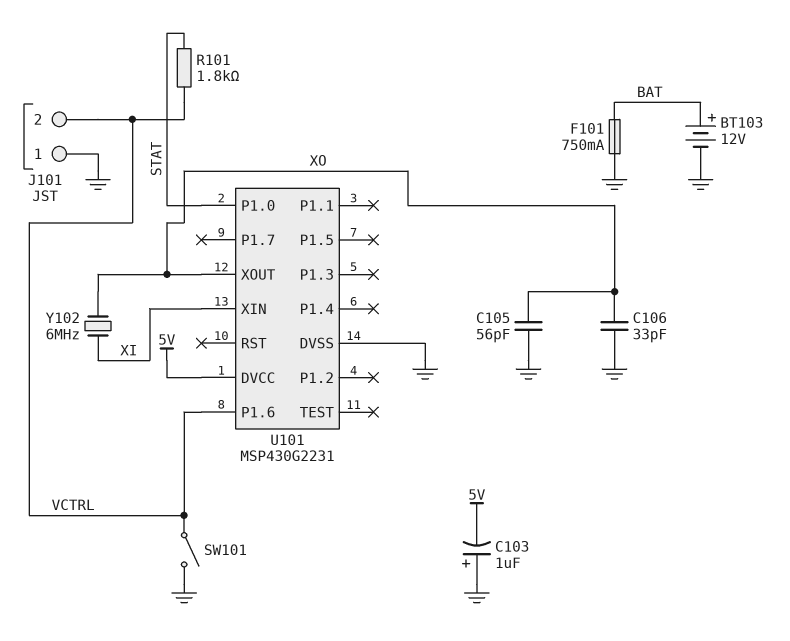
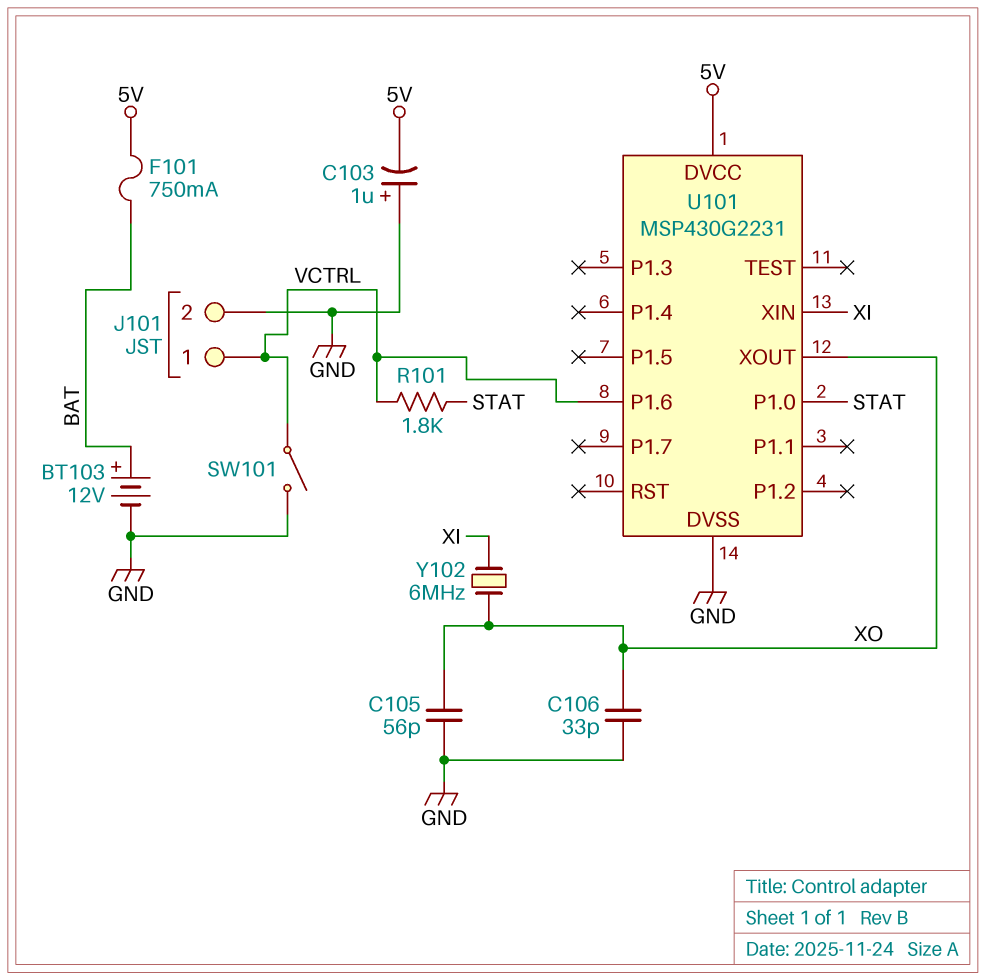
F101: 750mA (BAT, GND) -> 750mA (5V, BAT)
J101 pin 1: GND -> VCTRL
J101 pin 2: VCTRL -> GND

